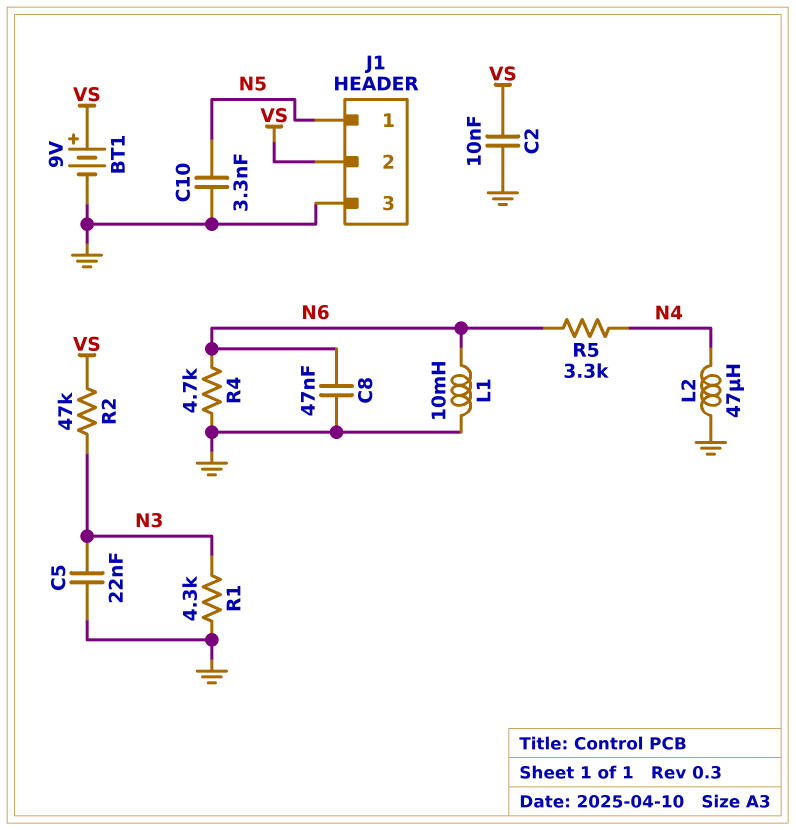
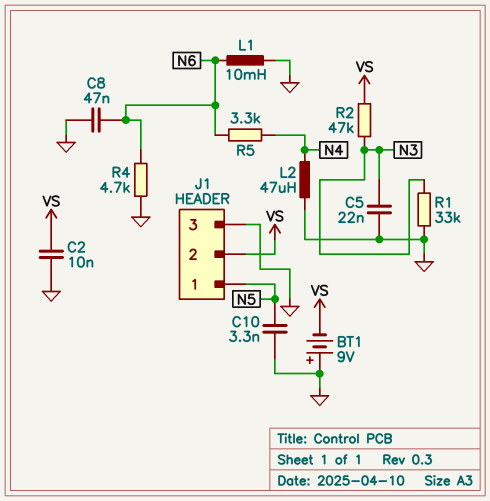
BT1: 9V (plus VS, minus GND) -> 9V (plus GND, minus VS)
R1: 4.3k (GND, N3) -> 33k (GND, N3)

